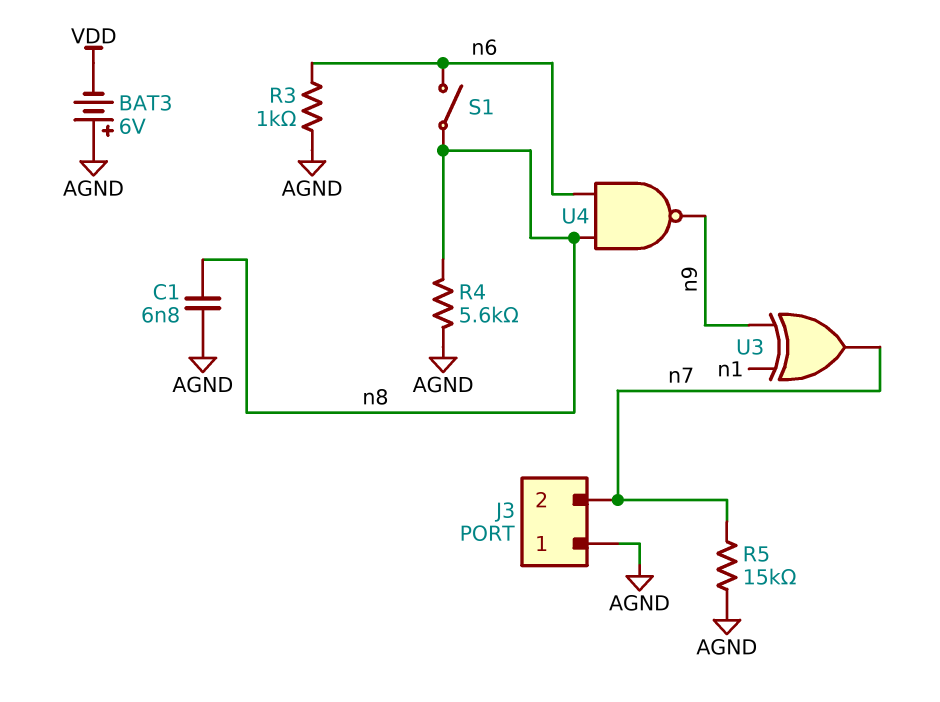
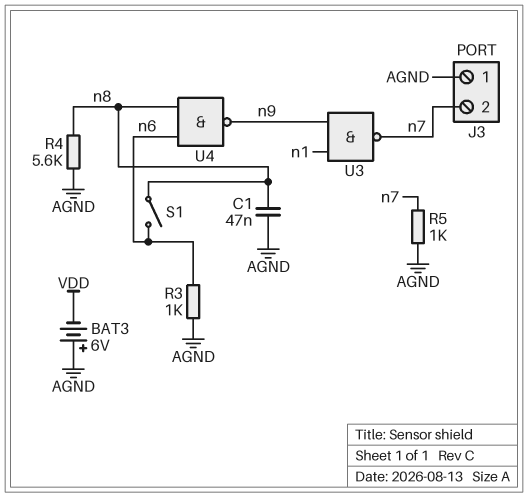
C1: 6.8nF (AGND, n8) -> 47nF (AGND, n8)
R5: 15k (AGND, n7) -> 1k (AGND, n7)
U3: XOR (in n1, in n9, out n7) -> NAND (in n1, in n9, out n7)

